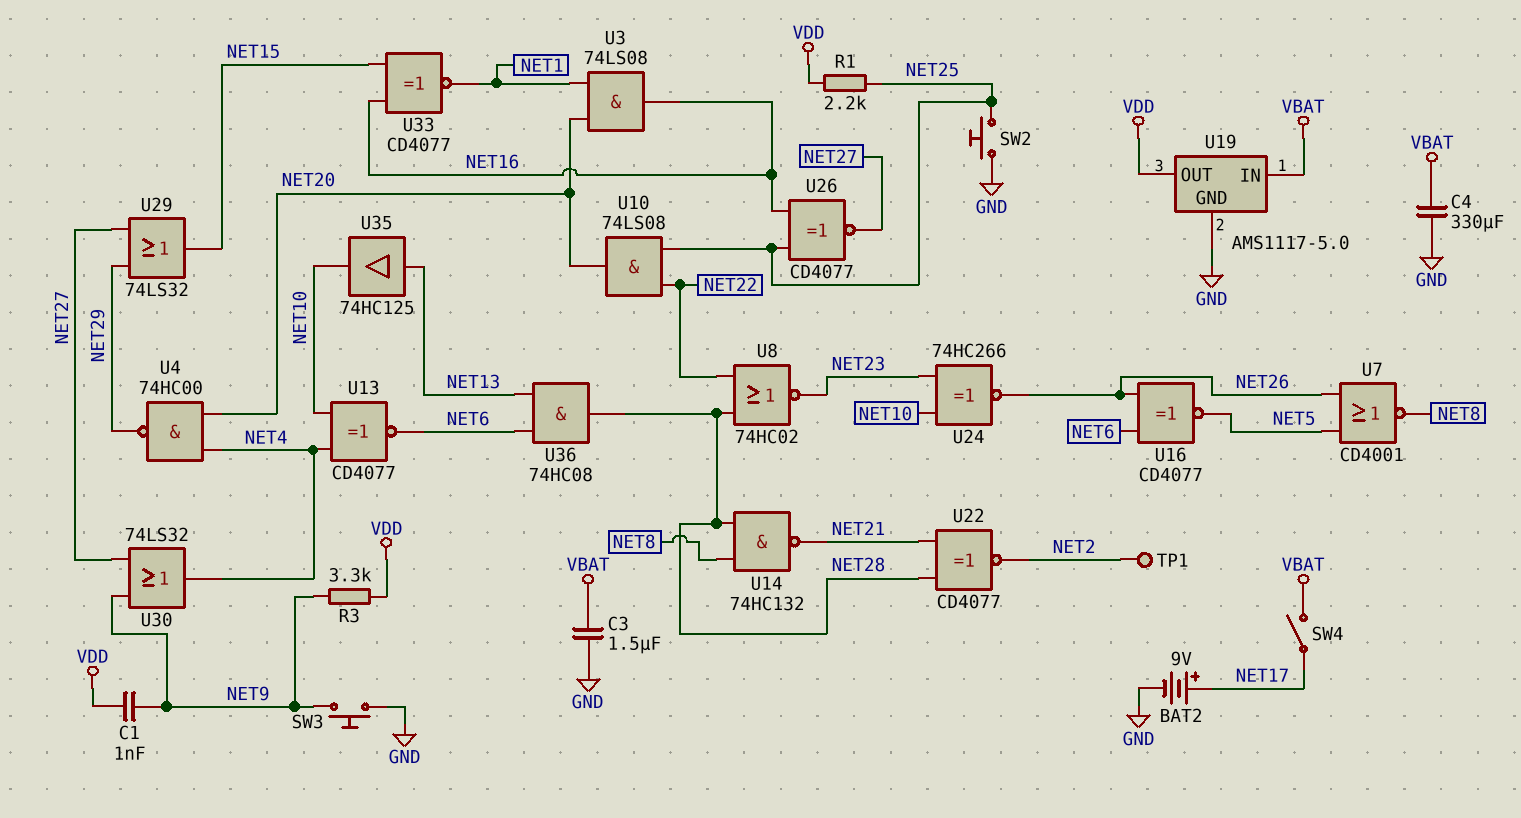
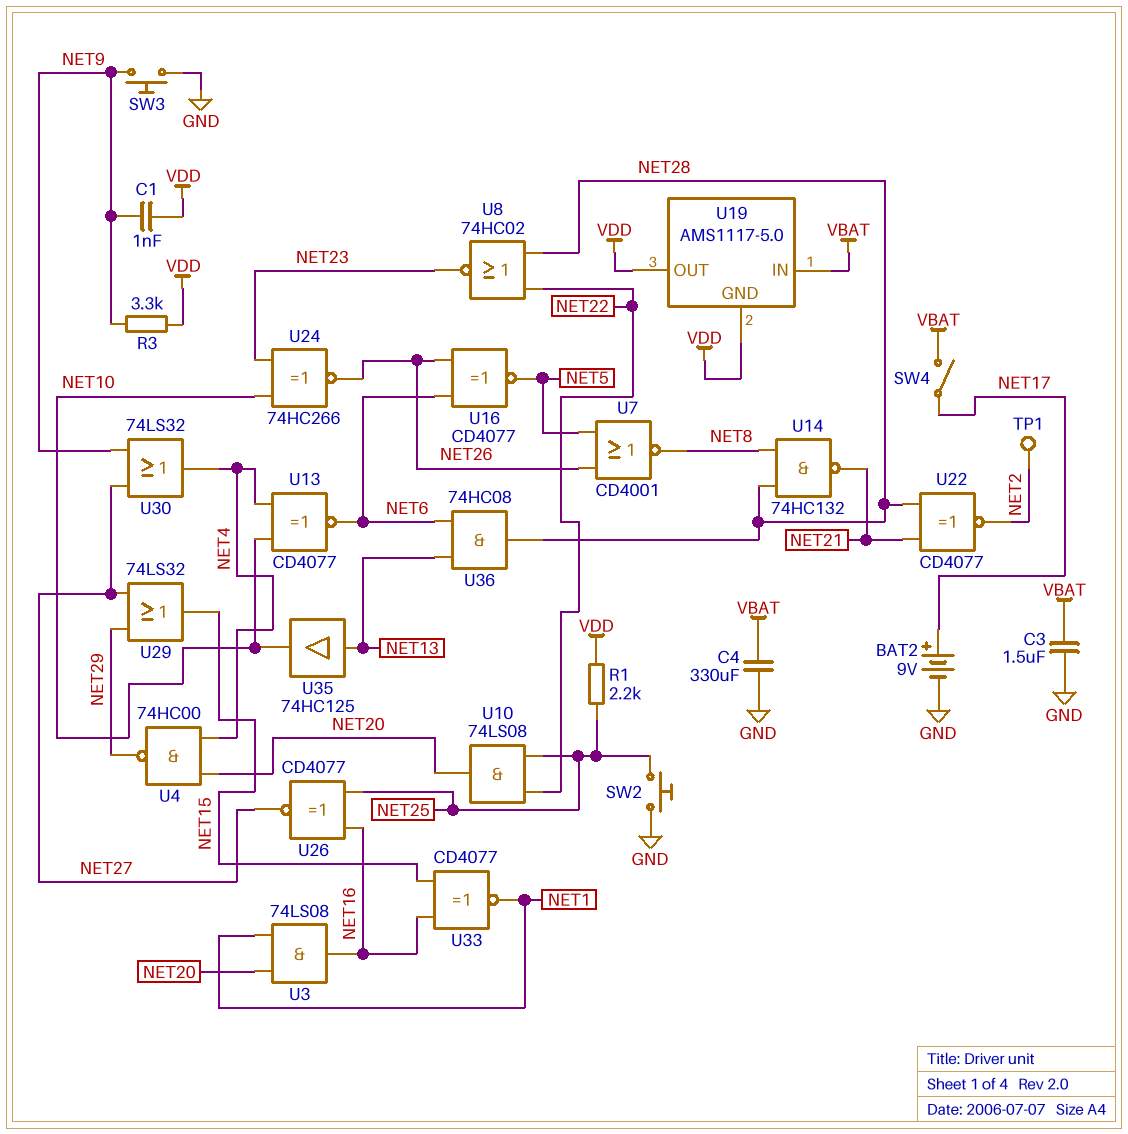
U19 pin GND: GND -> VDD

